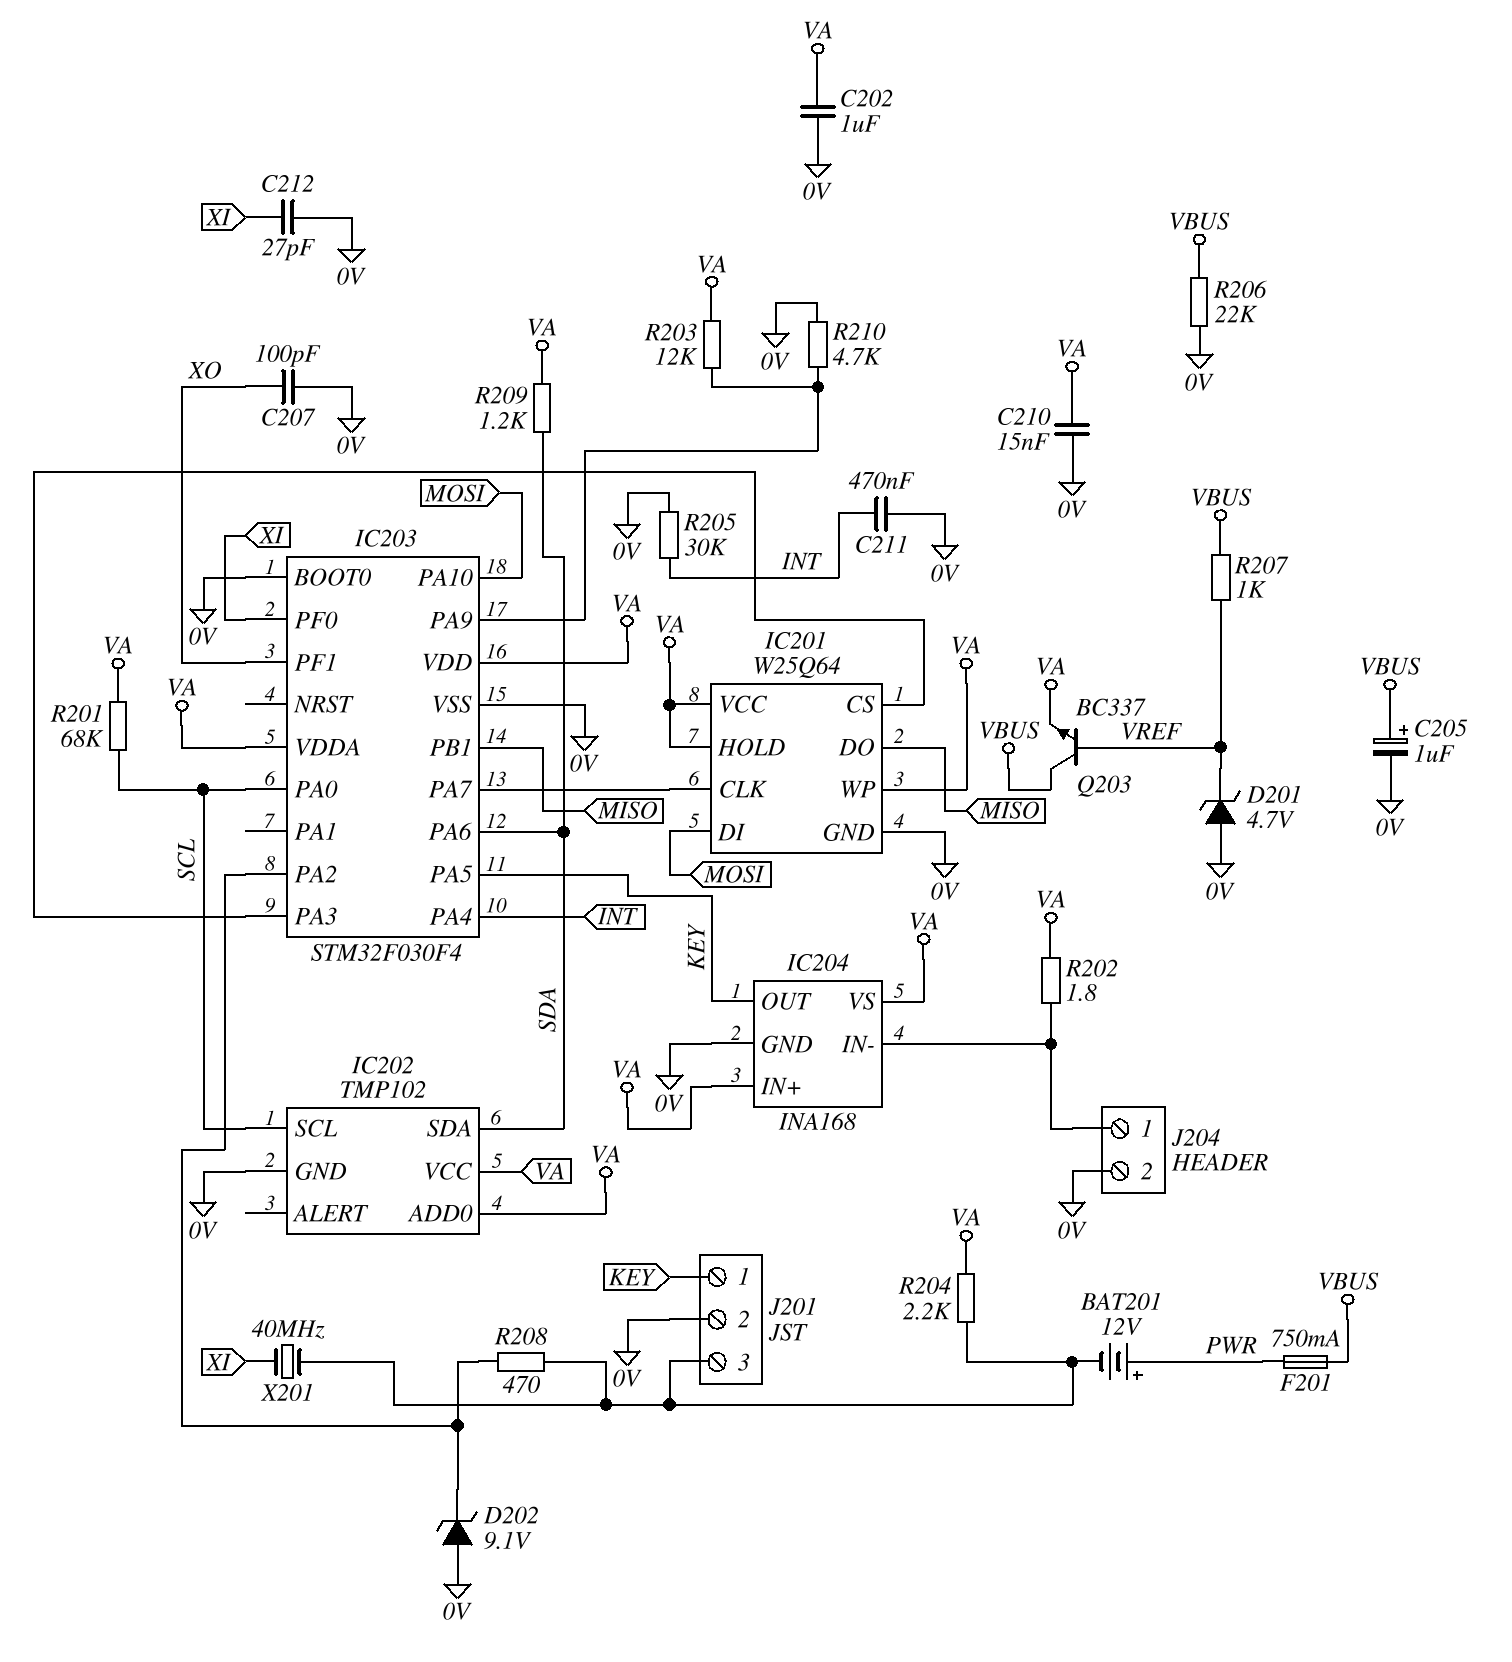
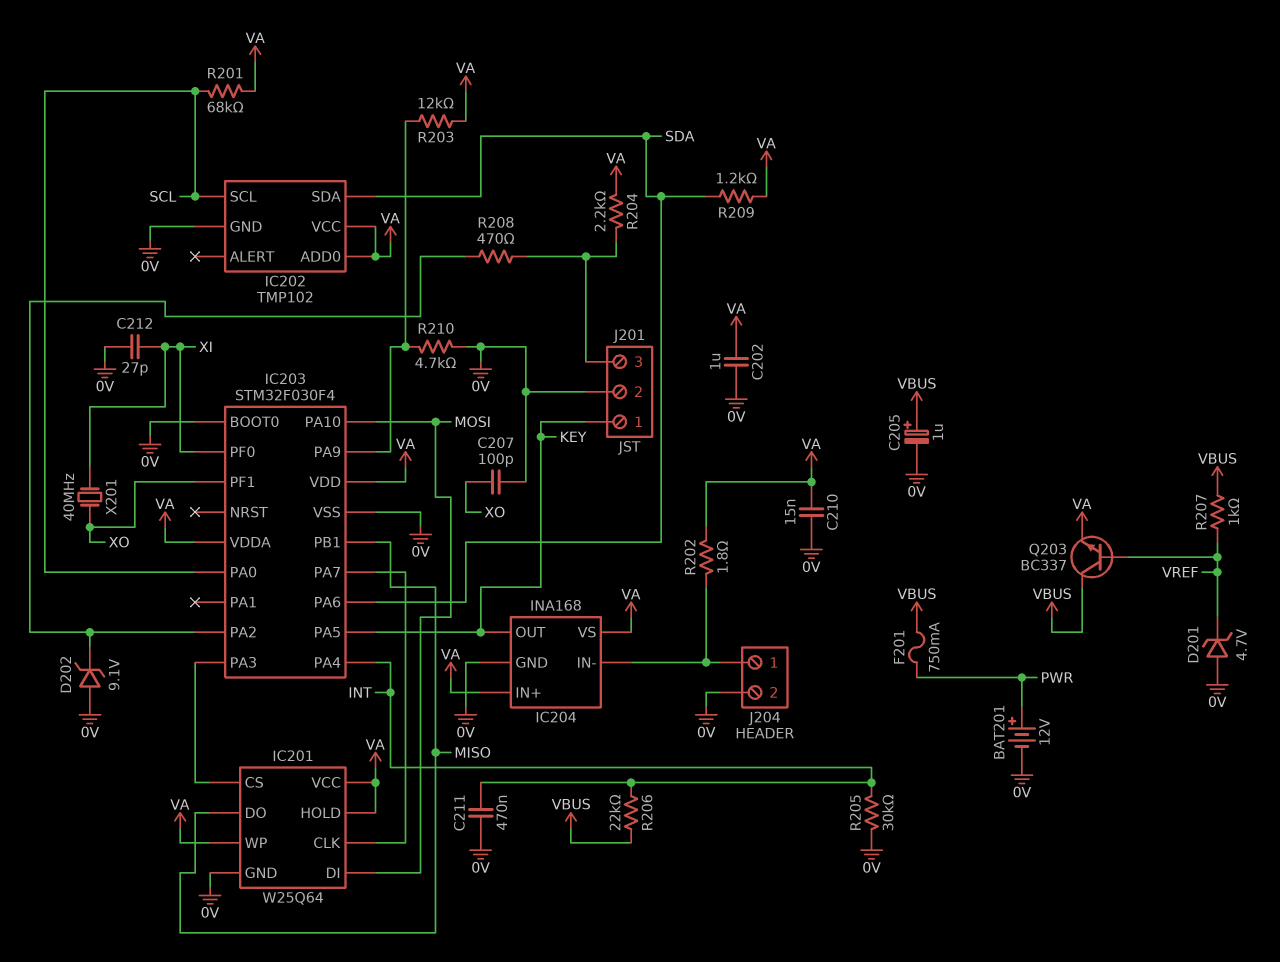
BAT201: 12V (plus PWR, minus J201/3) -> 12V (plus PWR, minus 0V)
R206: 22k (0V, VBUS) -> 22k (INT, VBUS)
X201: 40MHz (J201/3, XI) -> 40MHz (XI, XO)

